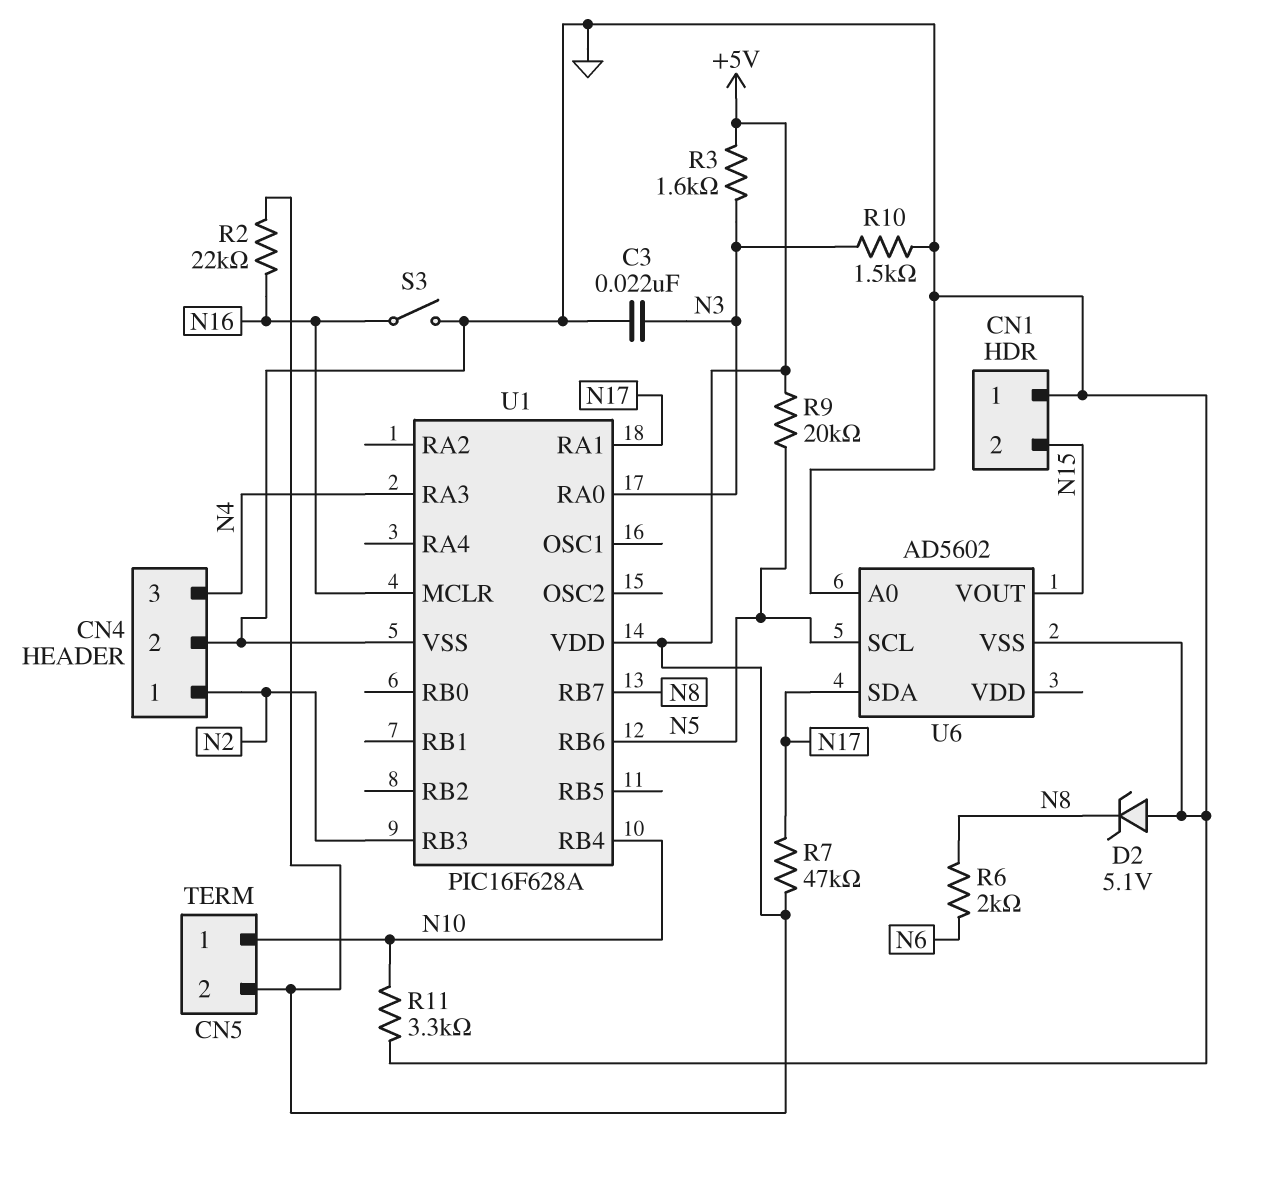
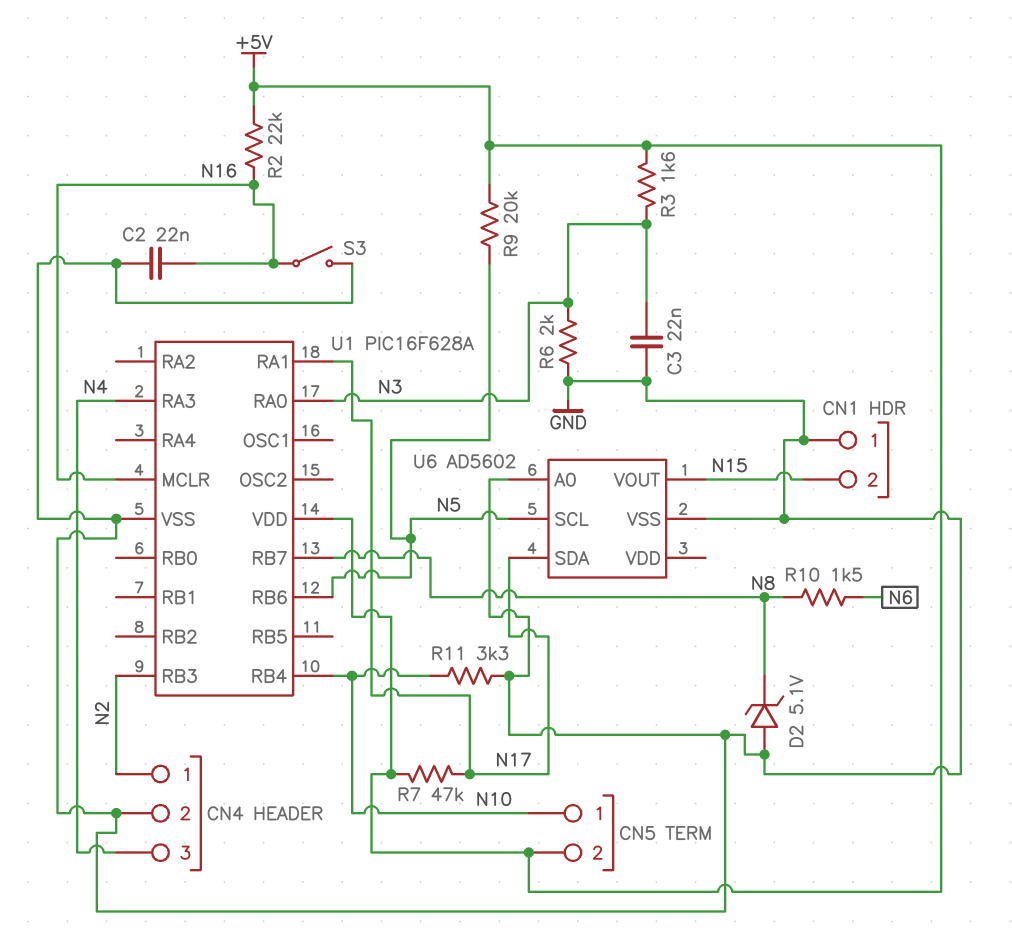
C2: none -> 22nF (GND, N16)
R6: 2k (N6, N8) -> 2k (GND, N3)
R10: 1.5k (GND, N3) -> 1.5k (N6, N8)

